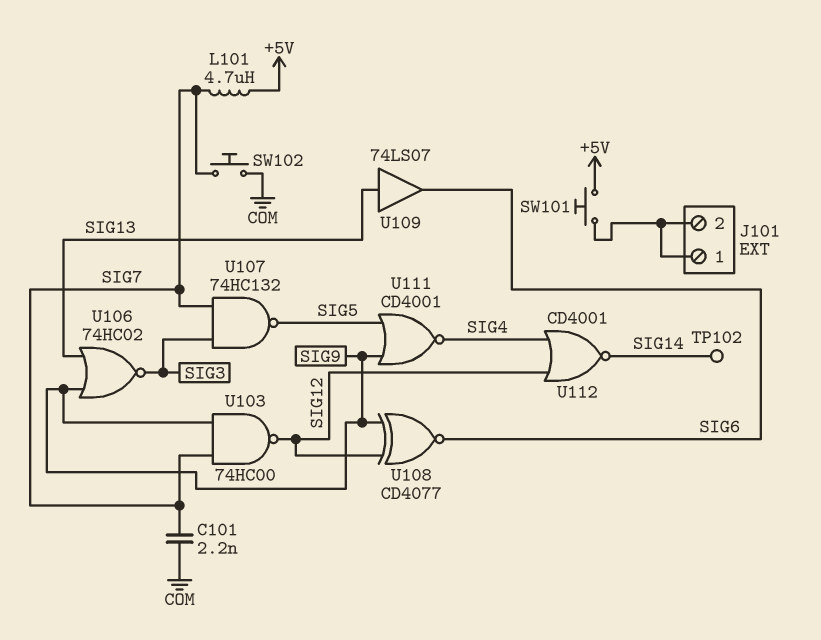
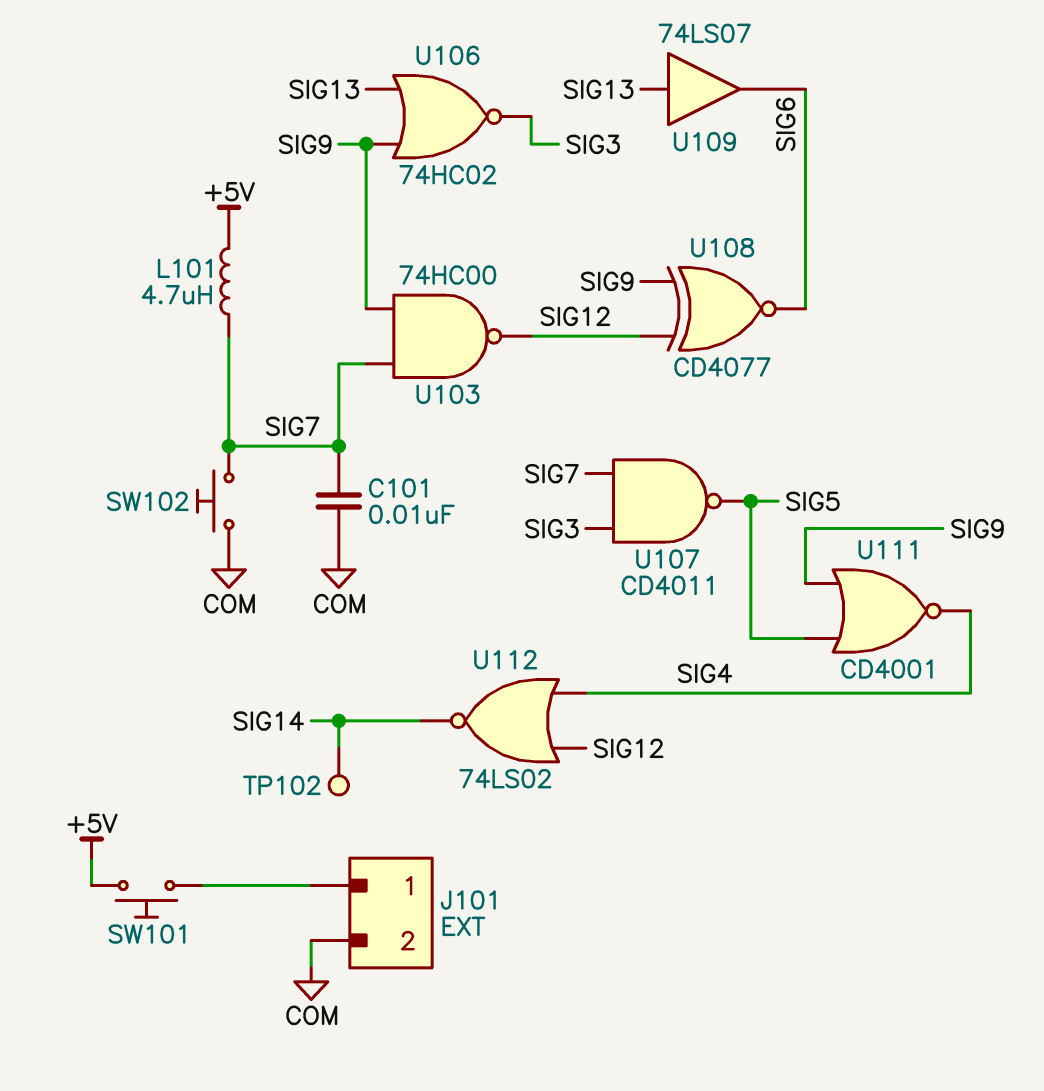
C101: 2.2nF (COM, SIG7) -> 10nF (COM, SIG7)
J101 pin 2: J101/1 -> COM
U107: NAND 74HC132 (in SIG3, in SIG7, out SIG5) -> NAND CD4011 (in SIG3, in SIG7, out SIG5)
U112: NOR CD4001 (in SIG4, in SIG12, out SIG14) -> NOR 74LS02 (in SIG4, in SIG12, out SIG14)

